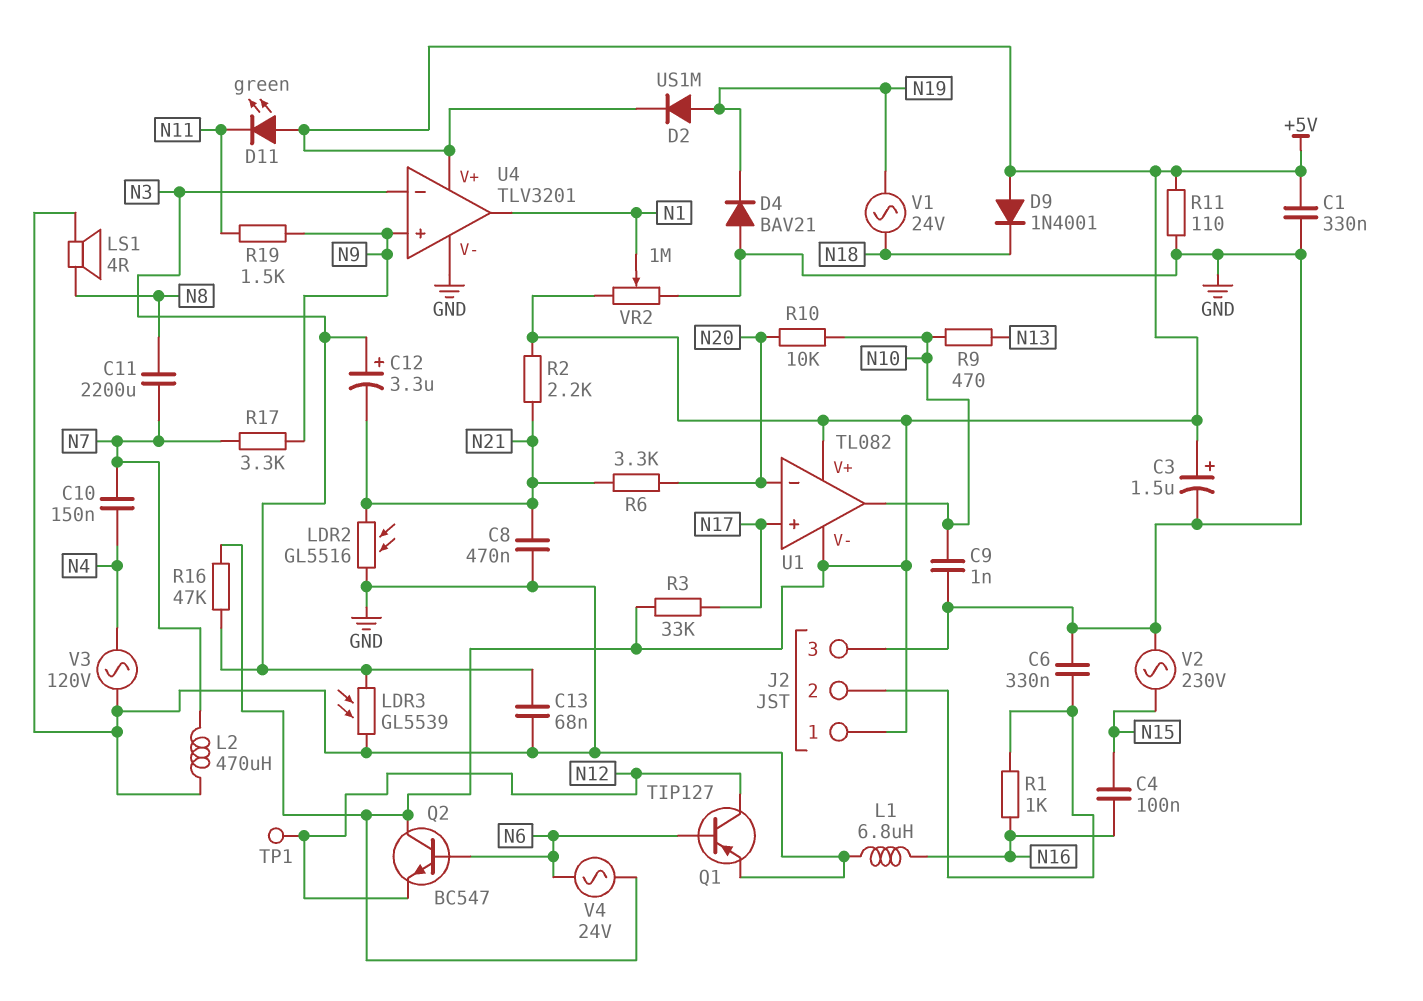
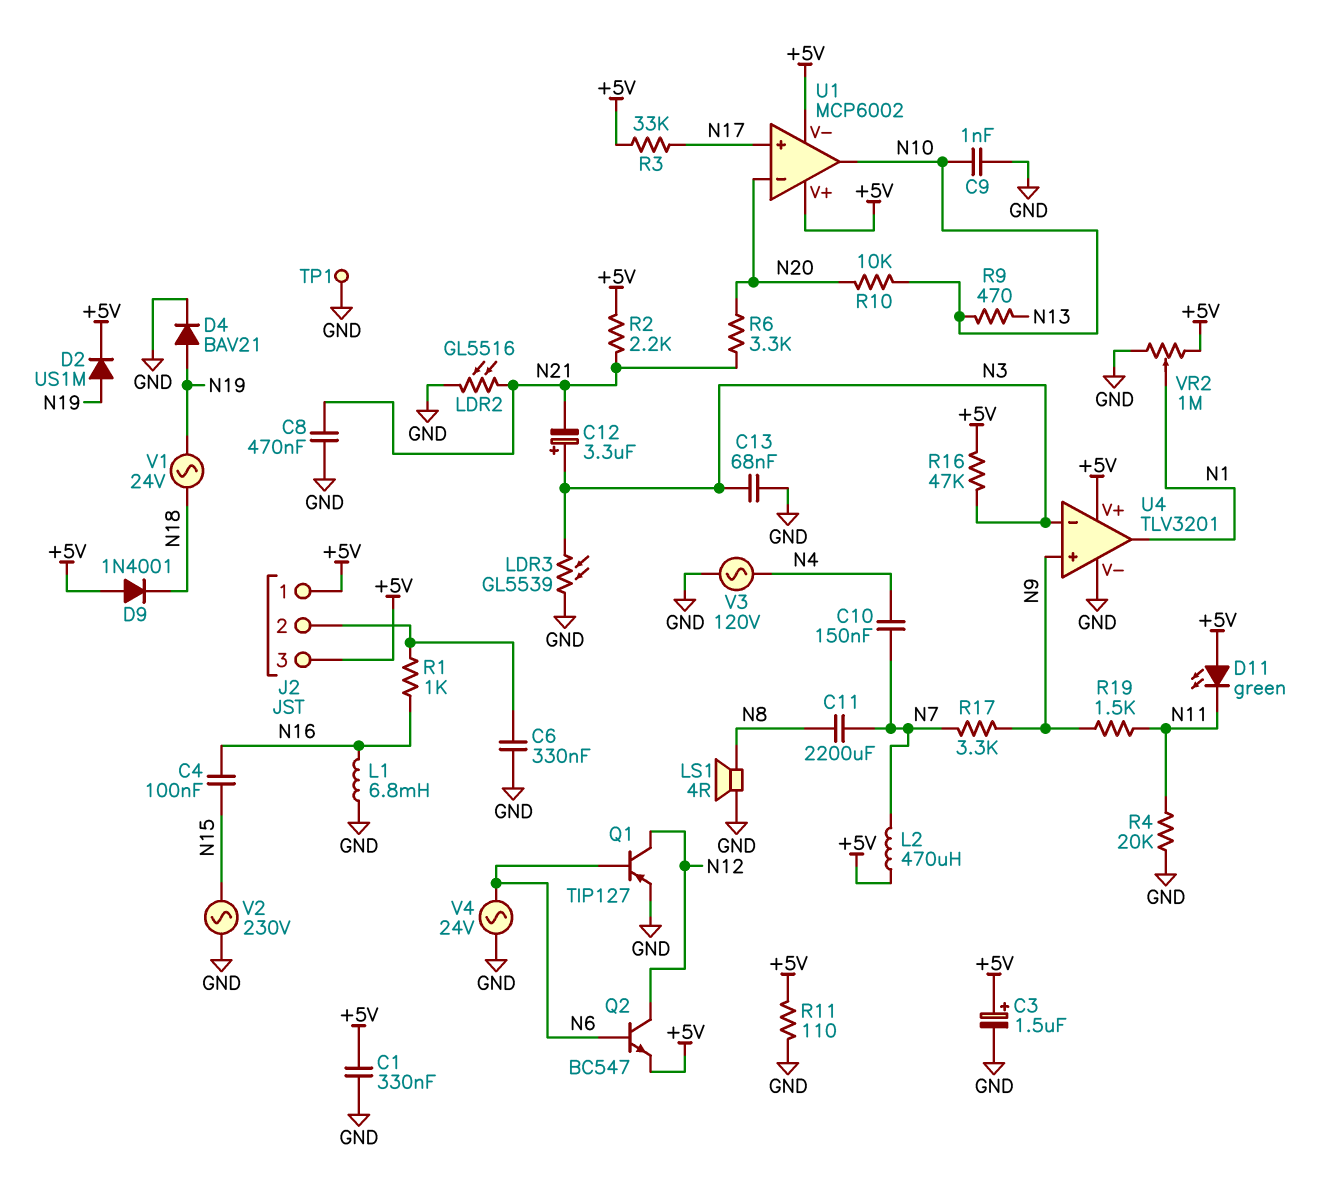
D4: diode BAV21 (A GND, K N19) -> diode BAV21 (A N19, K GND)
J2 pin 3: GND -> +5V
L1: 6.8uH (GND, N16) -> 6.8mH (GND, N16)
L2: 470uH (GND, N7) -> 470uH (+5V, N7)
Q2: NPN BC547 (B N6, C +5V, E N12) -> NPN BC547 (B N6, C N12, E +5V)
R4: none -> 20k (GND, N11)
TP1: test point (N12) -> test point (GND)
U1: TL082 -> MCP6002
V4: AC 24V (+5V, N6) -> AC 24V (GND, N6)

